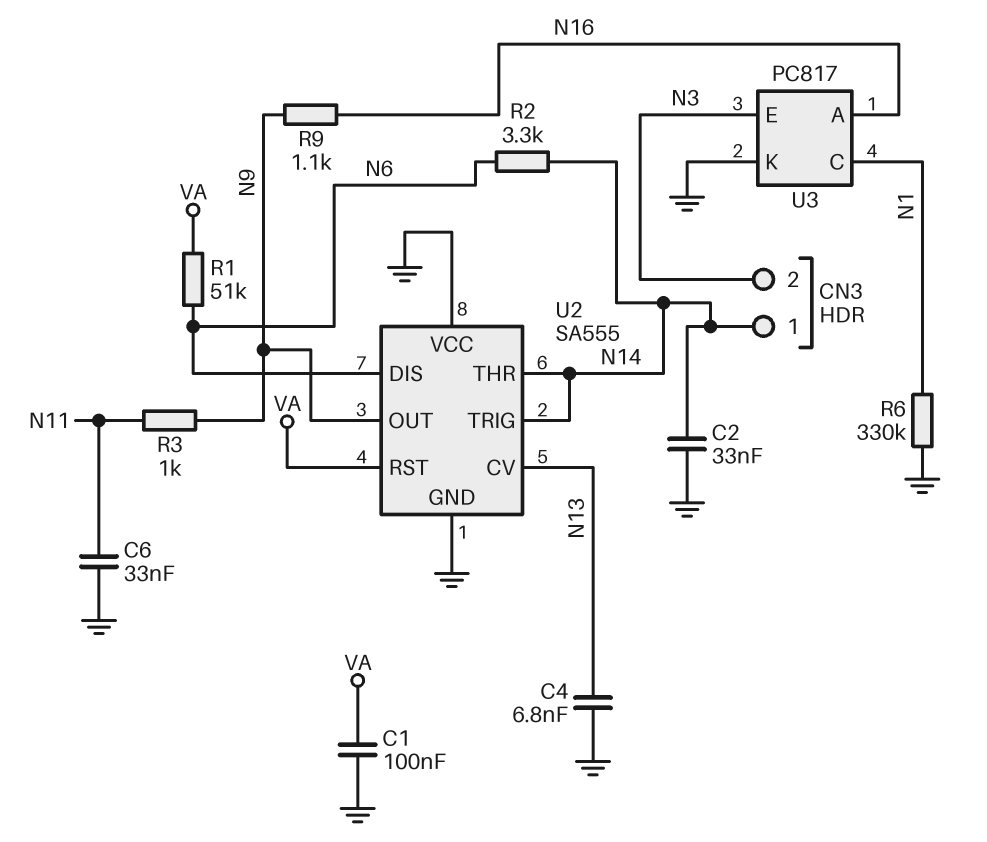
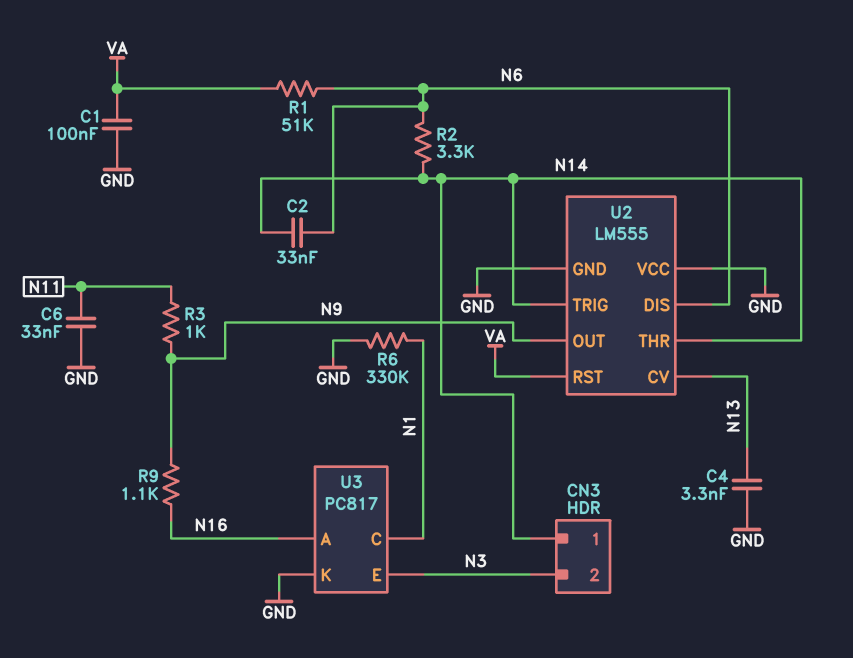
C2: 33nF (GND, N14) -> 33nF (N6, N14)
C4: 6.8nF (GND, N13) -> 3.3nF (GND, N13)
U2: SA555 -> LM555

